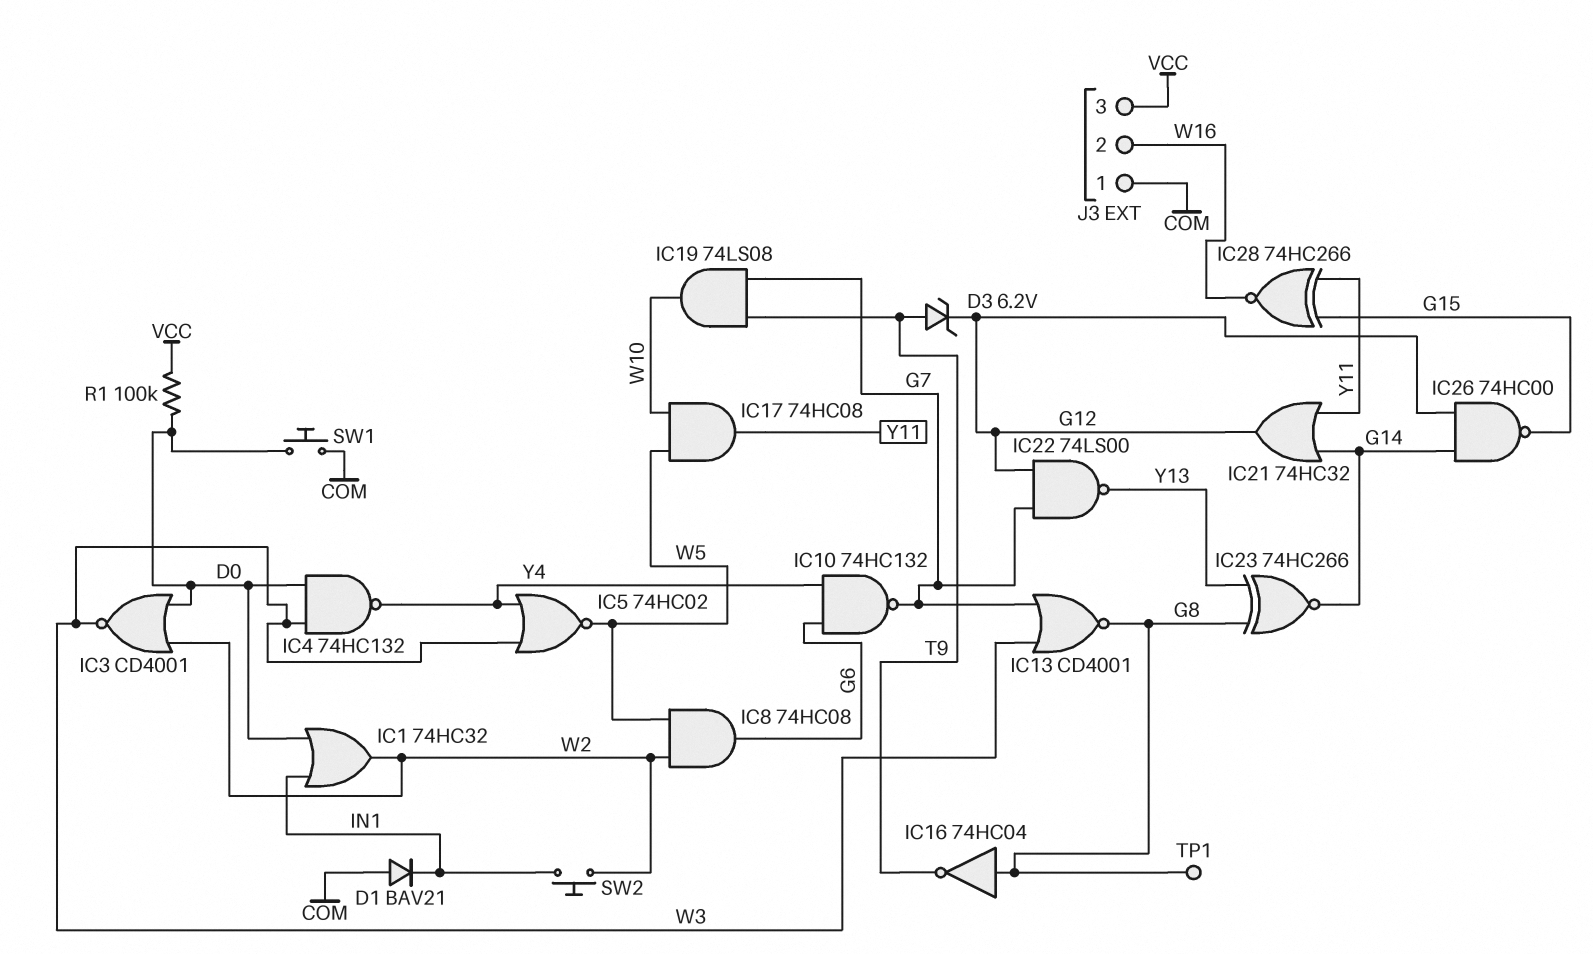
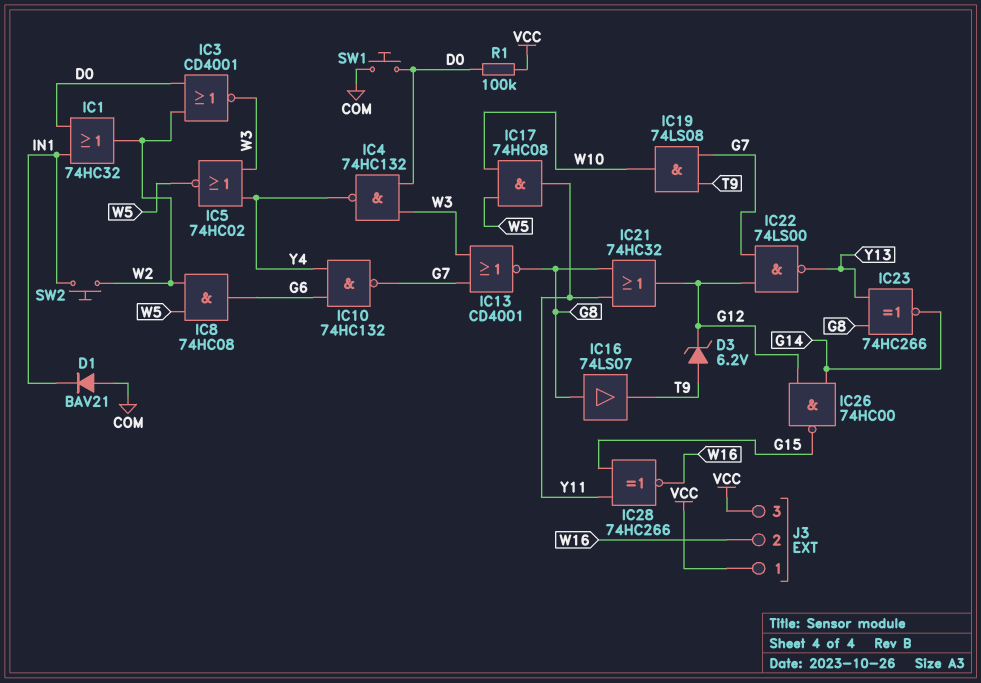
IC16: NOT 74HC04 (in G8, out T9) -> buffer 74LS07 (in G8, out T9)
IC21: OR 74HC32 (in G14, in Y11, out G12) -> OR 74HC32 (in G8, in Y11, out G12)
J3 pin 1: COM -> VCC
TP1: test point (G8) -> none

